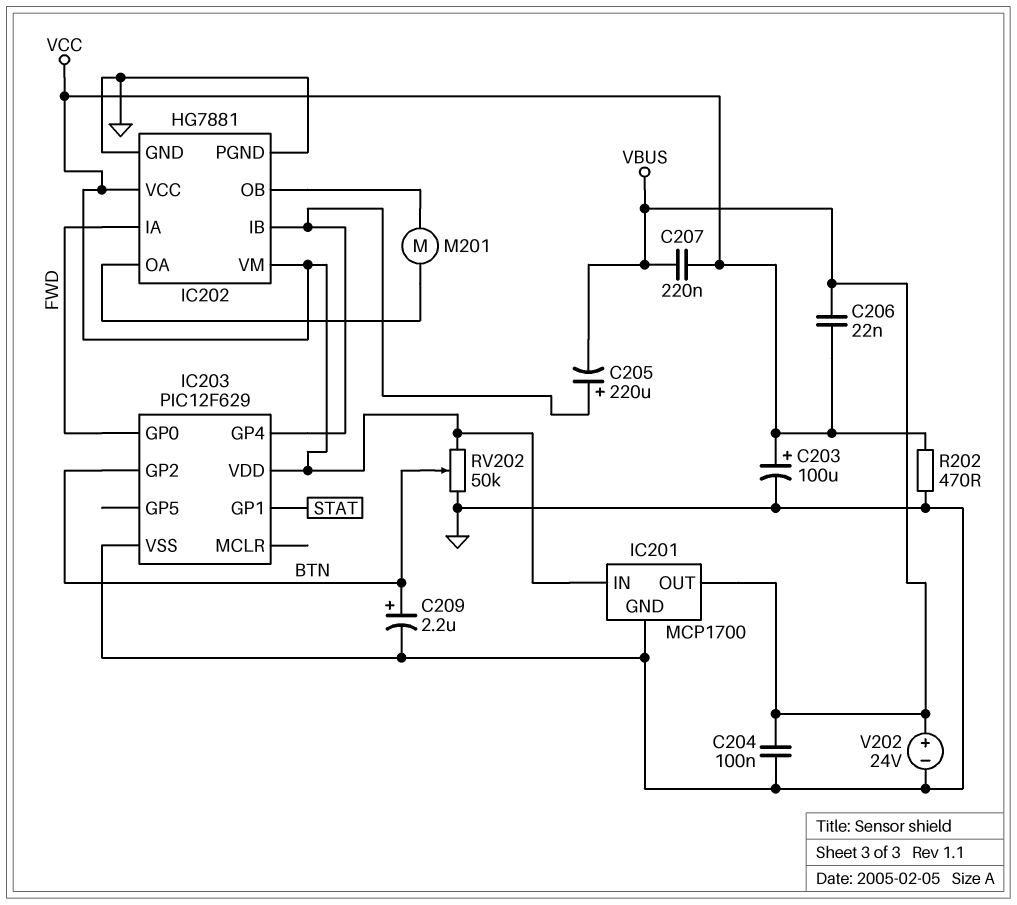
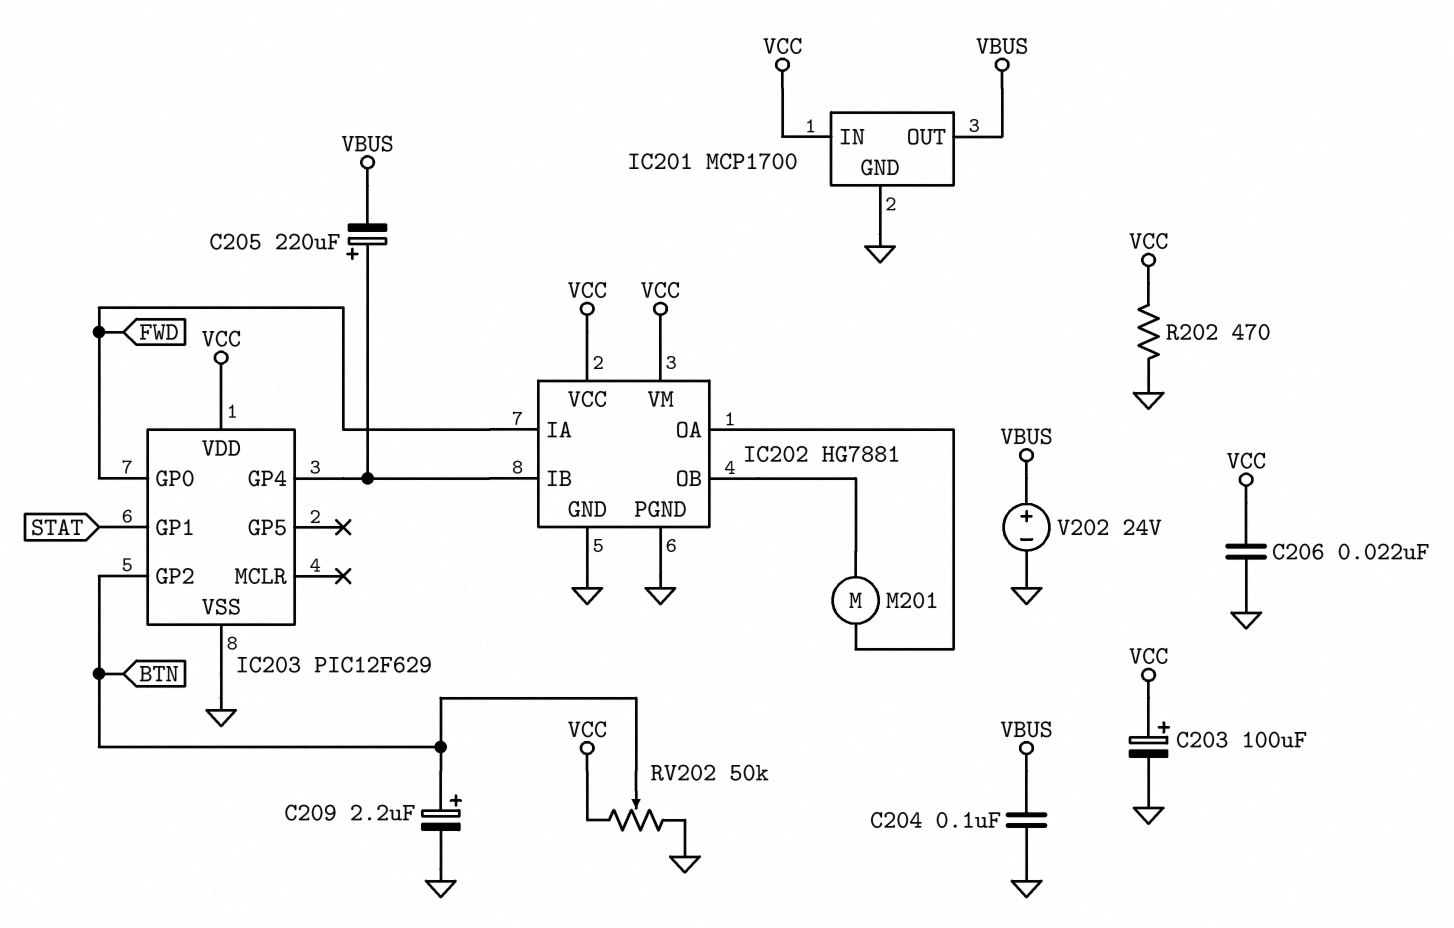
C206: 22nF (VBUS, VCC) -> 22nF (GND, VCC)
C207: 220nF (VBUS, VCC) -> none

